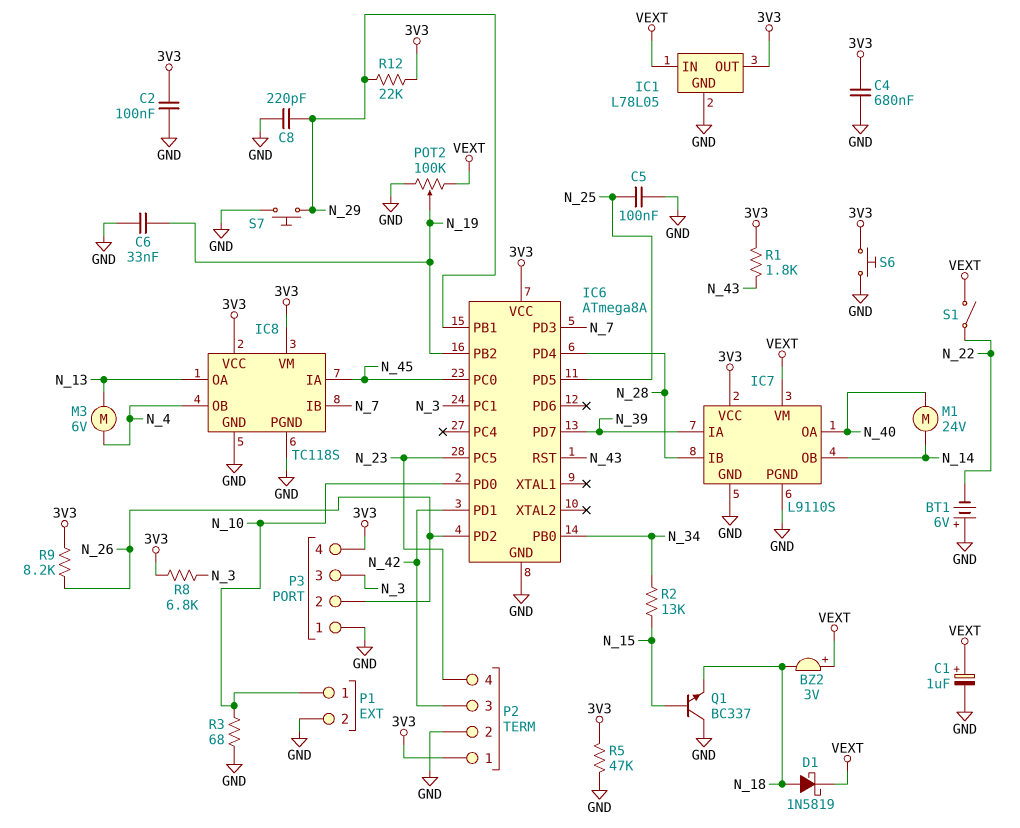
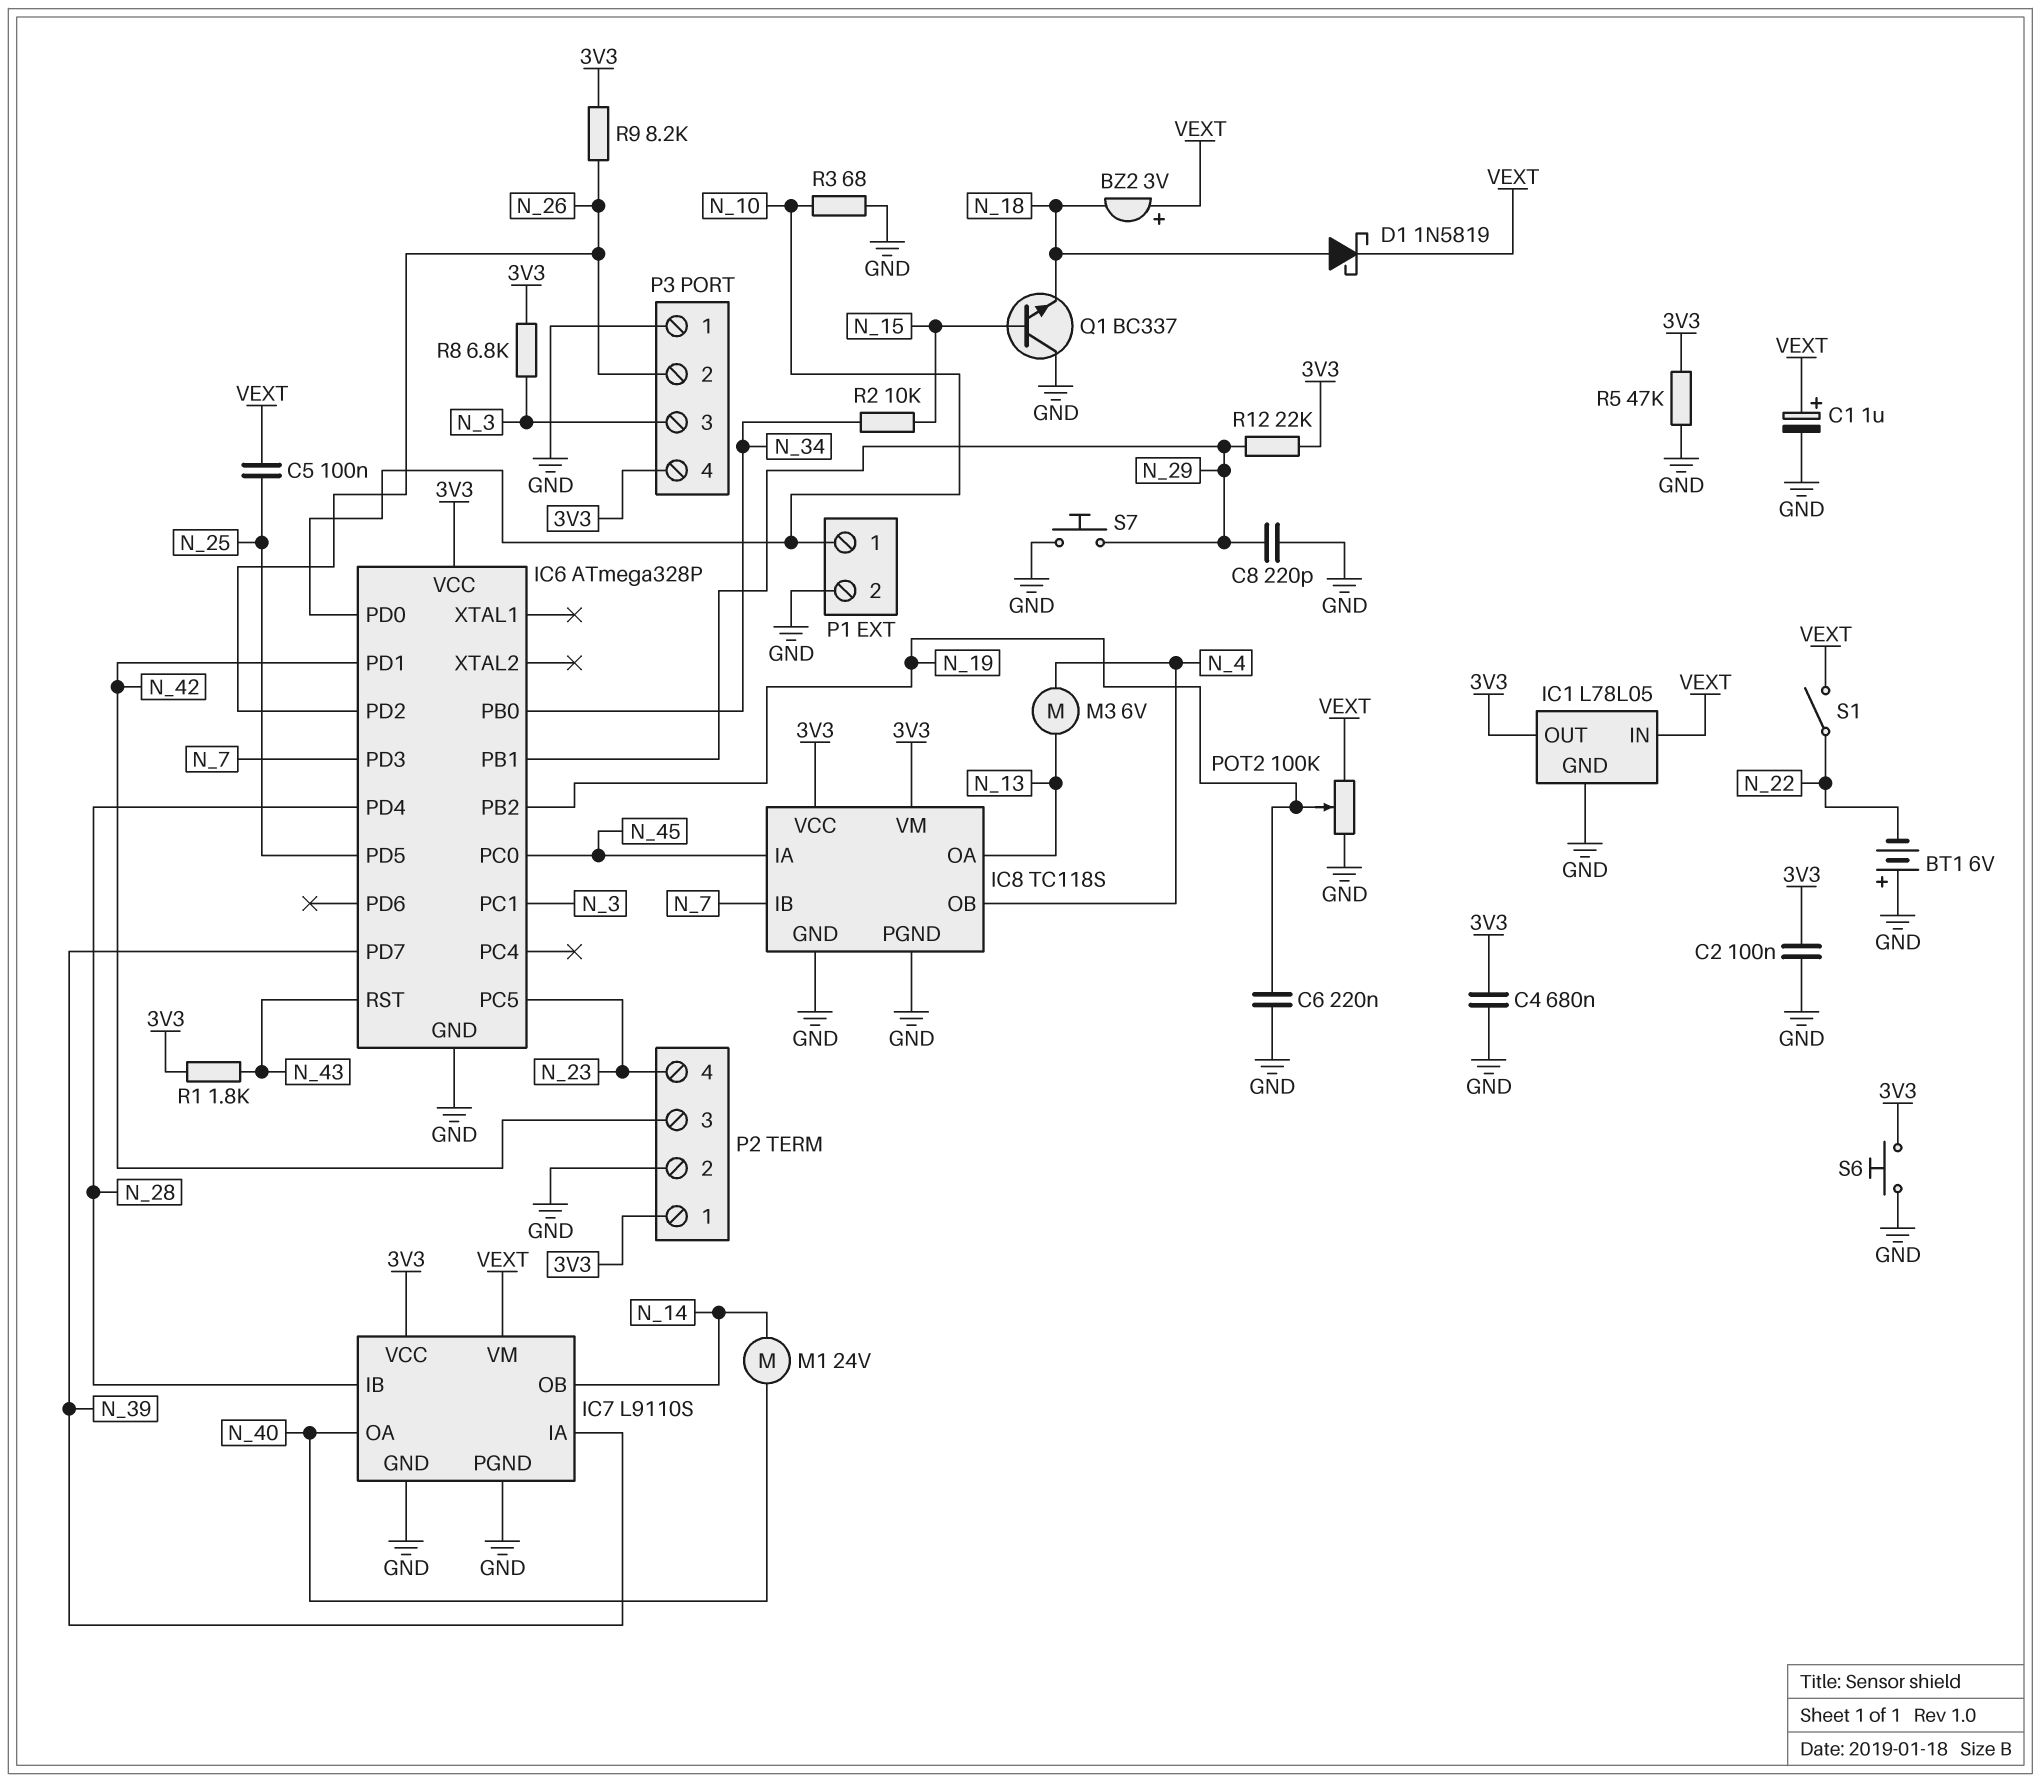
C5: 100nF (GND, N_25) -> 100nF (N_25, VEXT)
C6: 33nF (GND, N_19) -> 220nF (GND, N_19)
IC6: ATmega8A -> ATmega328P
R2: 13k (N_15, N_34) -> 10k (N_15, N_34)

